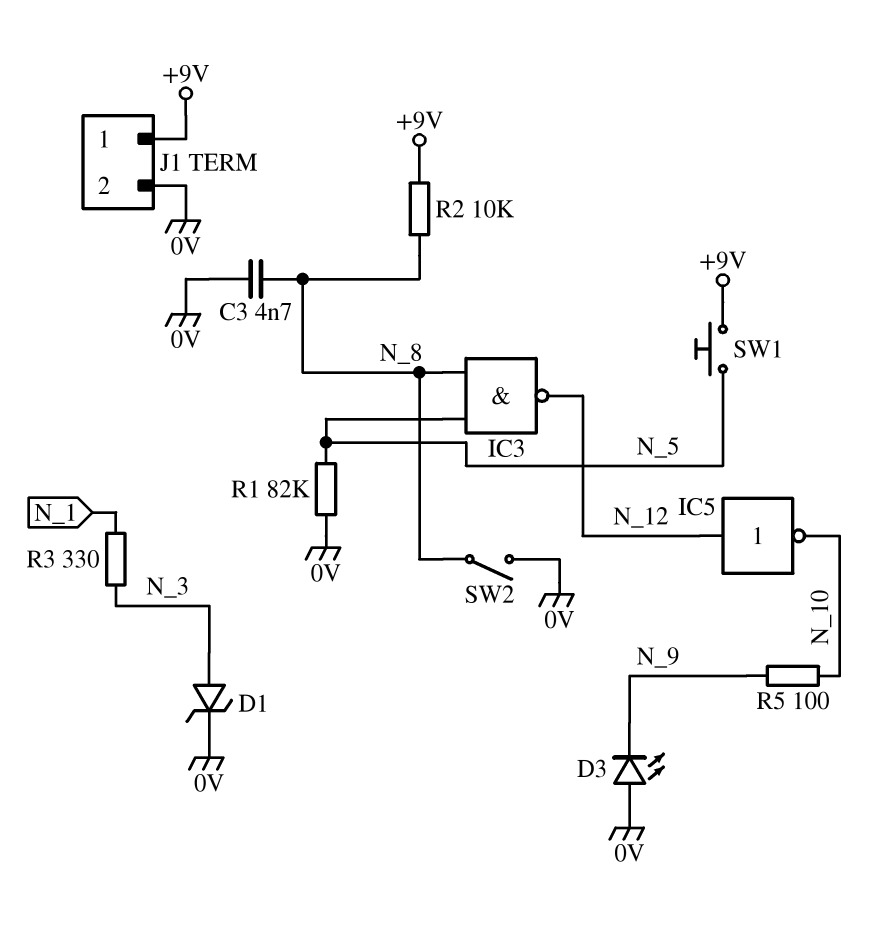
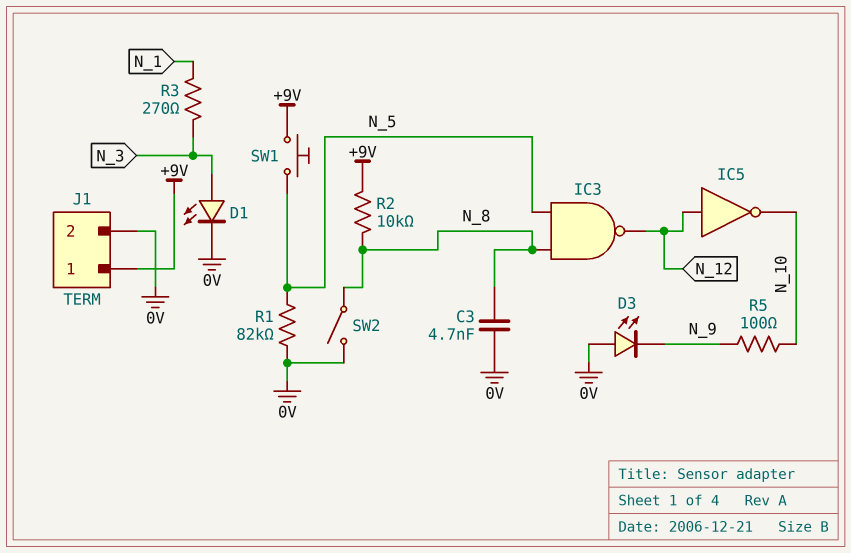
D1: zener (A N_3, K 0V) -> LED (A N_3, K 0V)
R3: 330 (N_1, N_3) -> 270 (N_1, N_3)

